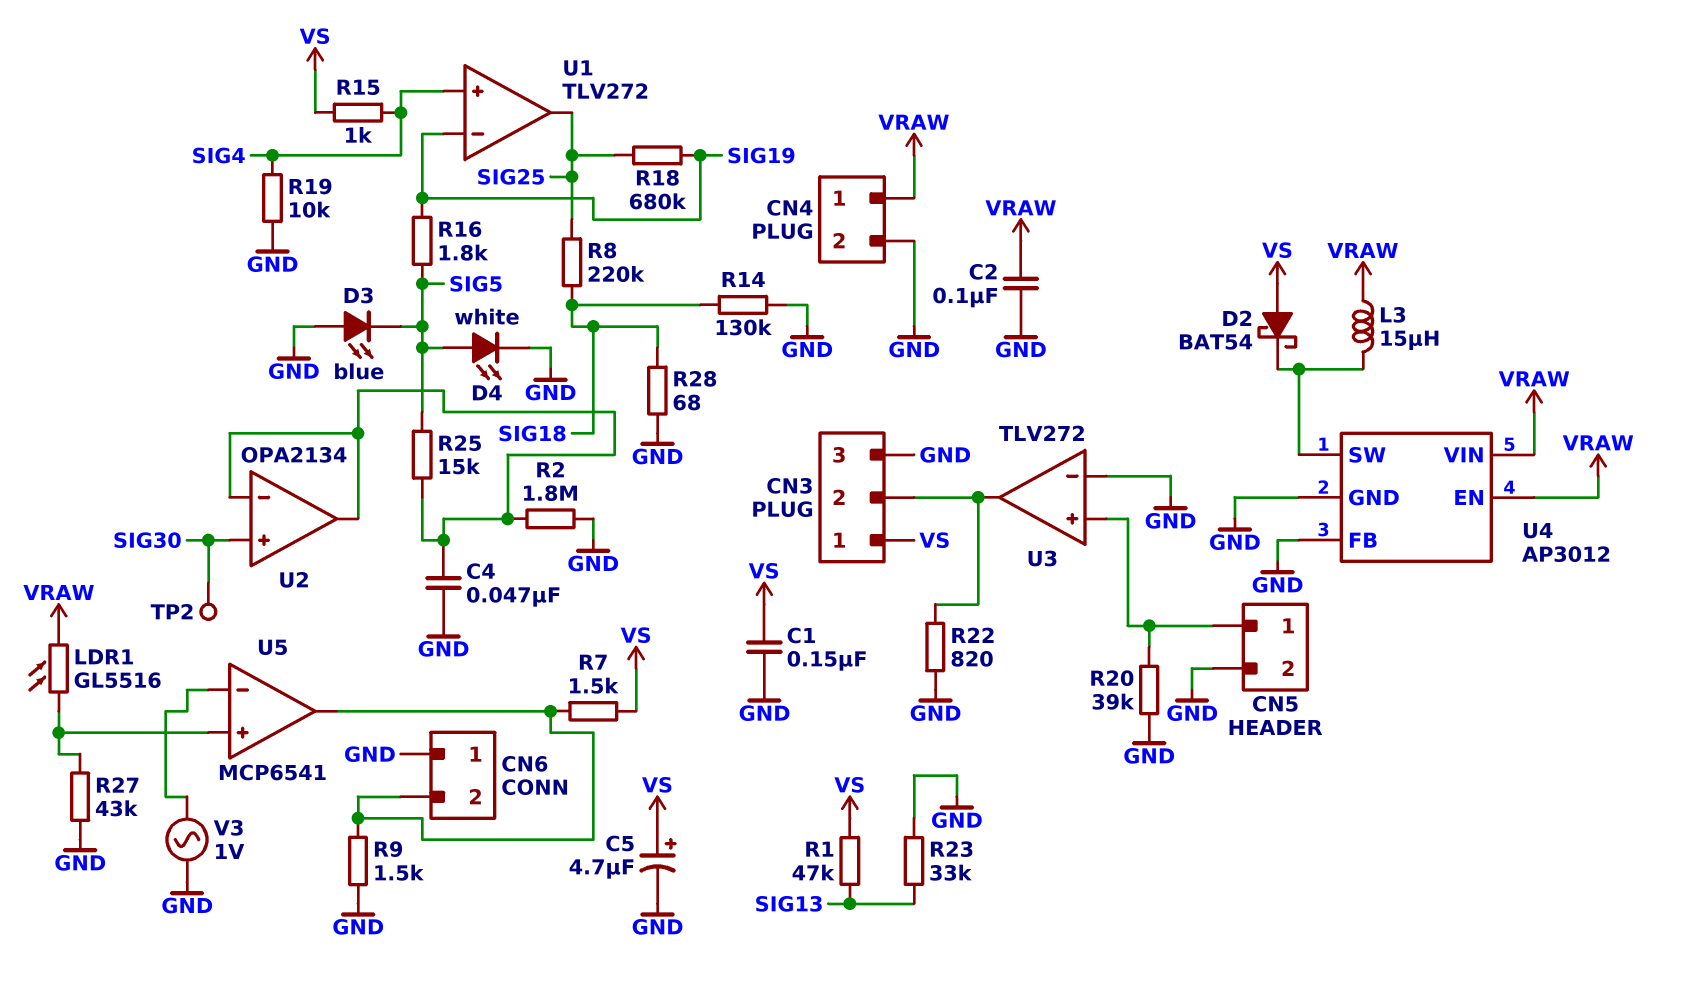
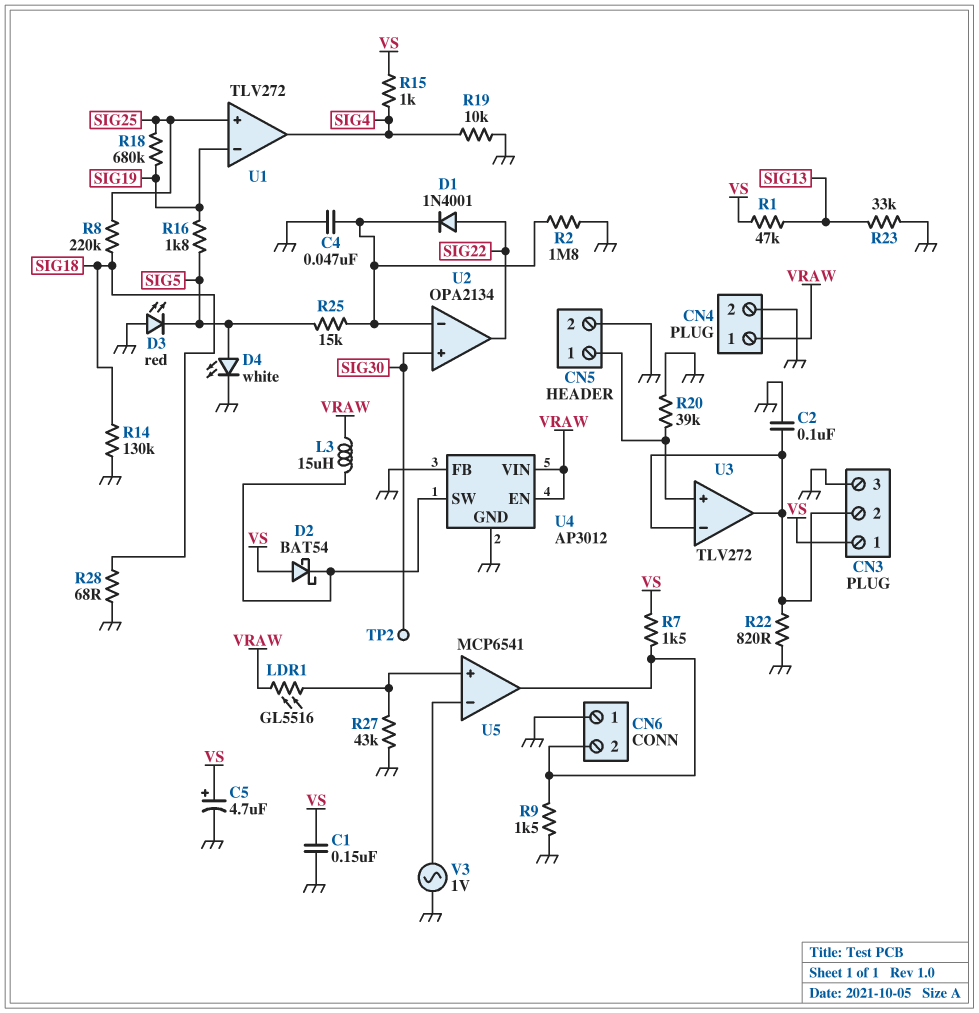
C2: 100nF (GND, VRAW) -> 100nF (CN3/2, GND)
D1: none -> diode 1N4001 (A SIG22, K U2/in-)
D3: LED blue (A GND, K SIG5) -> LED red (A GND, K SIG5)
U1 pin in+: SIG4 -> SIG25
U1 pin out: SIG25 -> SIG4
U2 pin out: U2/in- -> SIG22
U3 pin in-: GND -> CN3/2

